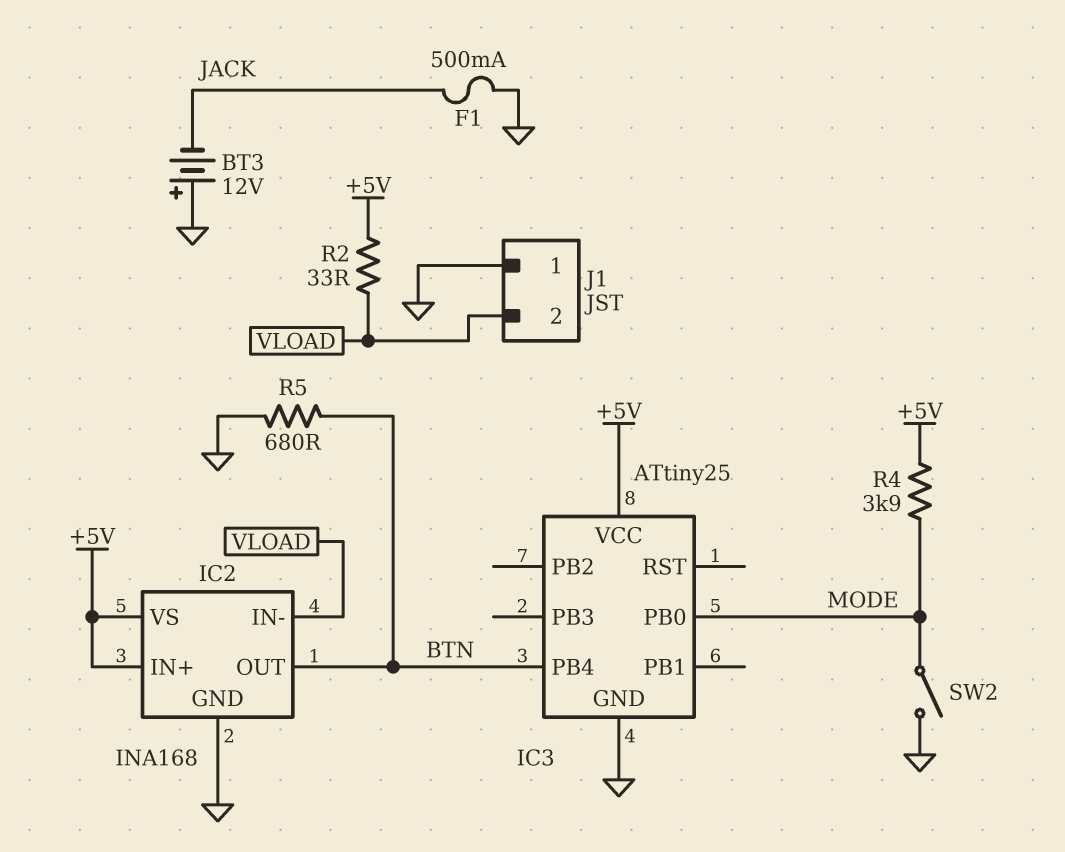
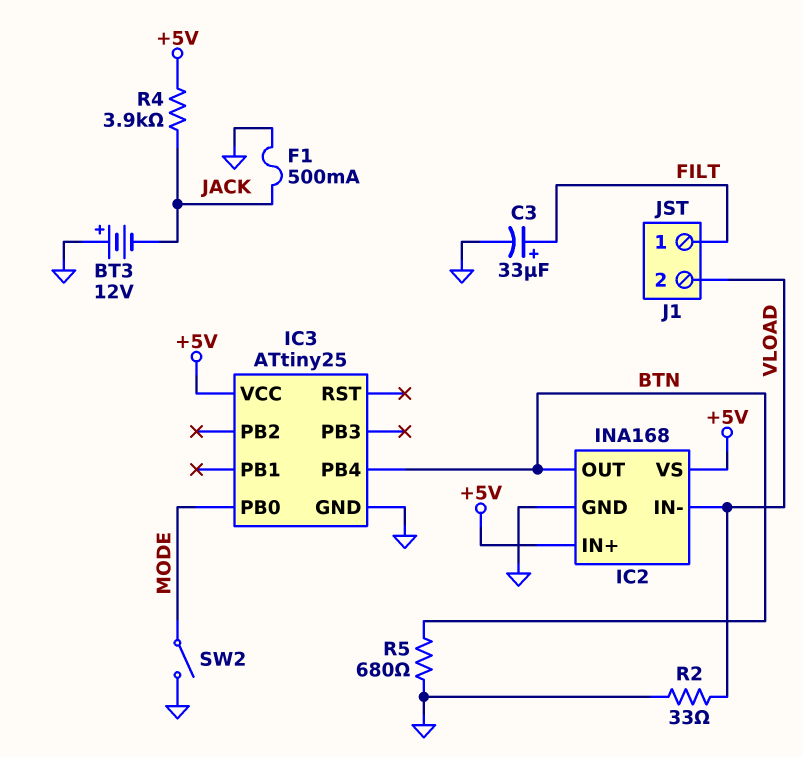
C3: none -> 33uF (plus FILT, minus GND)
J1 pin 1: GND -> FILT
R2: 33 (+5V, VLOAD) -> 33 (GND, VLOAD)
R4: 3.9k (+5V, MODE) -> 3.9k (+5V, JACK)

